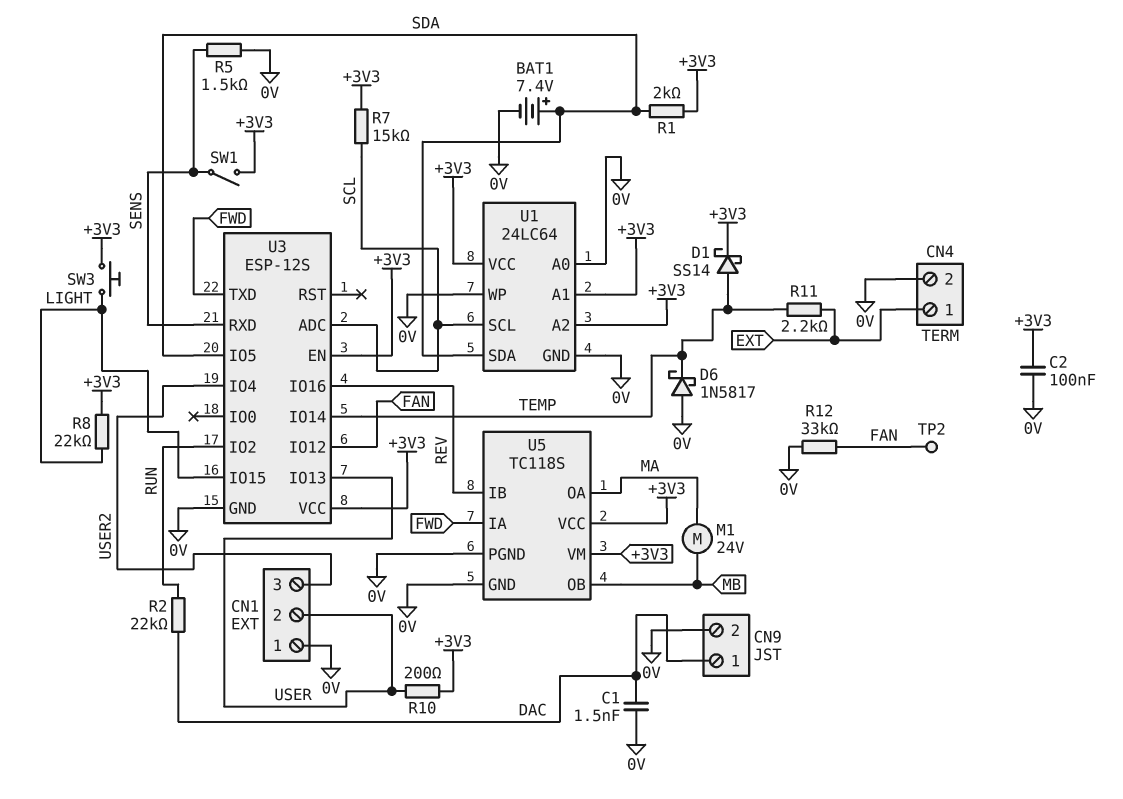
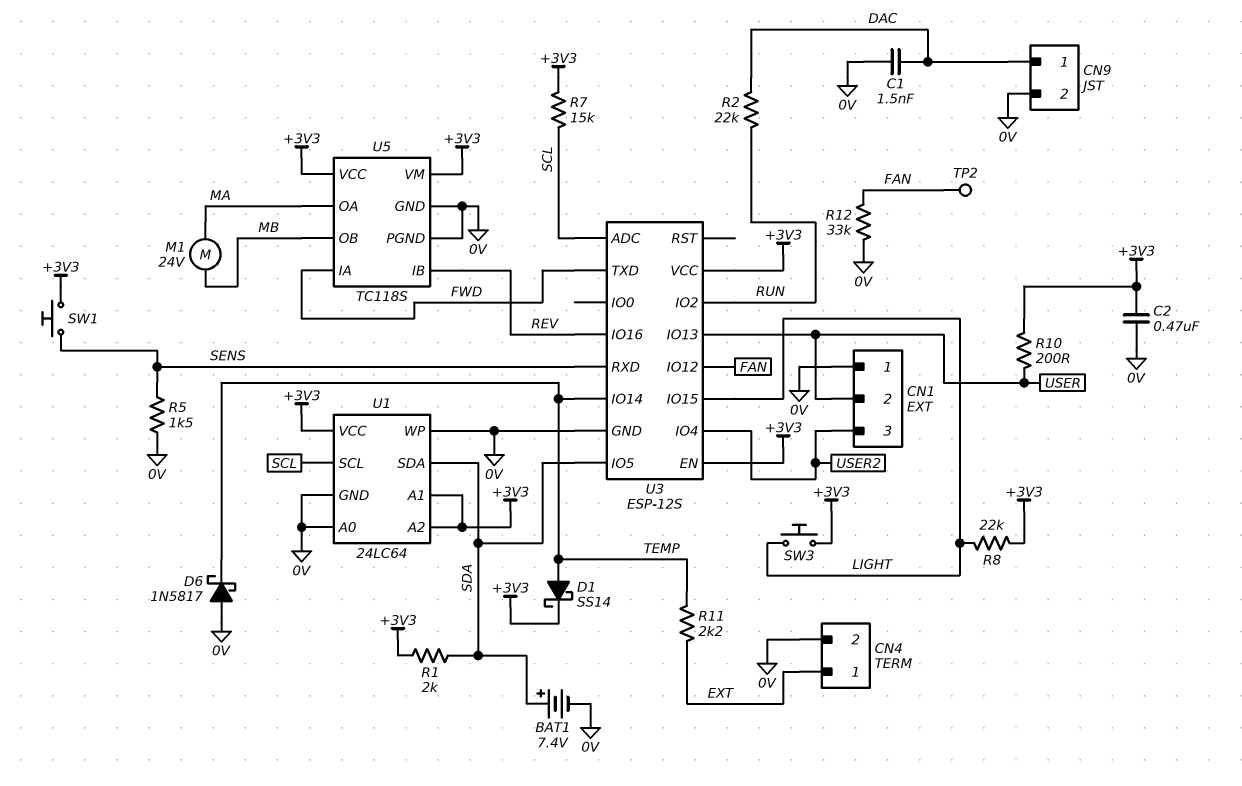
C2: 100nF (+3V3, 0V) -> 470nF (+3V3, 0V)
SW1: switch (+3V3, SENS) -> button (+3V3, SENS)

